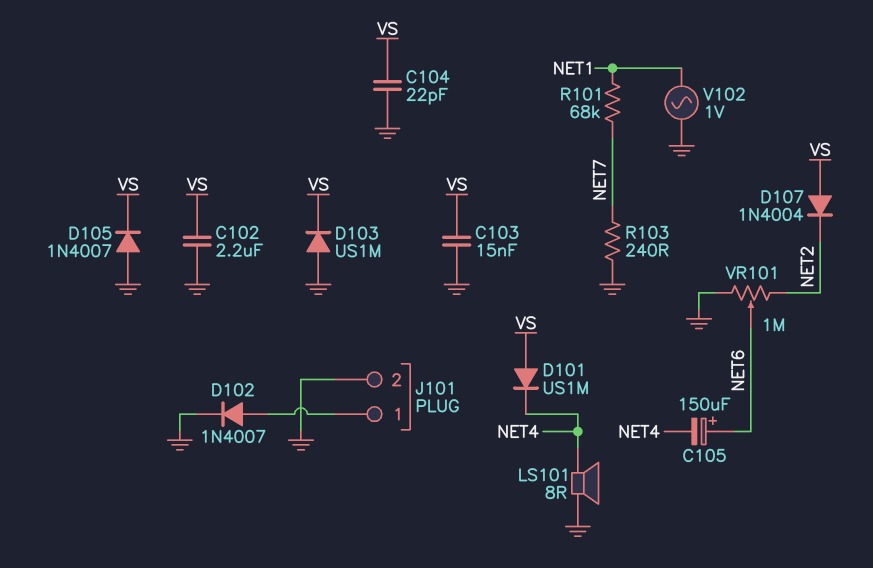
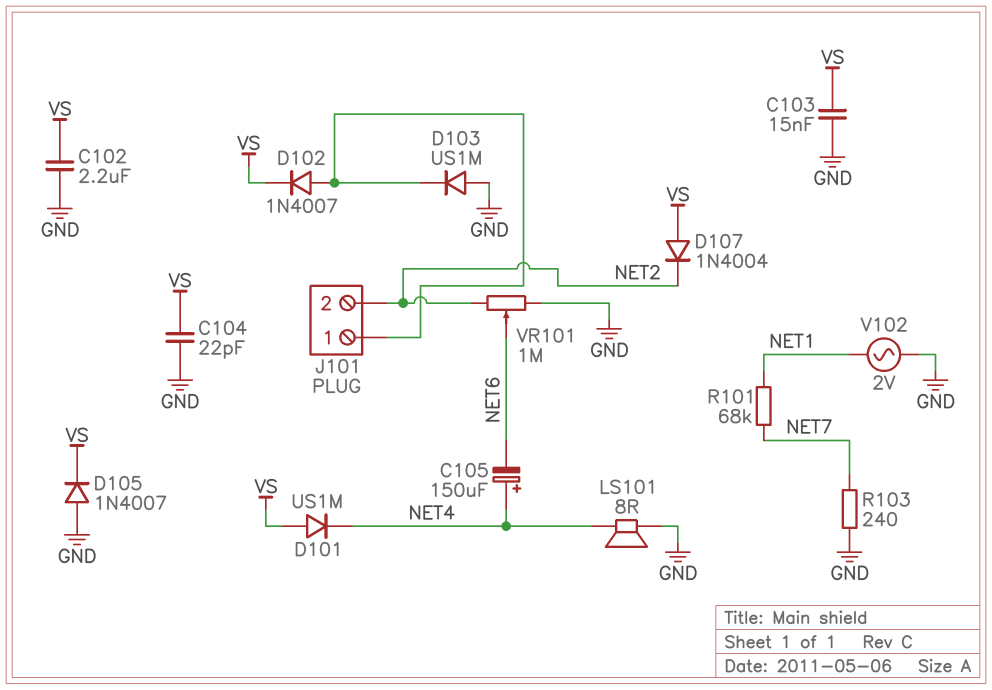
C105: 150uF (plus NET6, minus NET4) -> 150uF (plus NET4, minus NET6)
D102: diode 1N4007 (A J101/1, K GND) -> diode 1N4007 (A J101/1, K VS)
D103: diode US1M (A GND, K VS) -> diode US1M (A GND, K J101/1)
J101 pin 2: GND -> NET2
V102: AC 1V (GND, NET1) -> AC 2V (GND, NET1)

